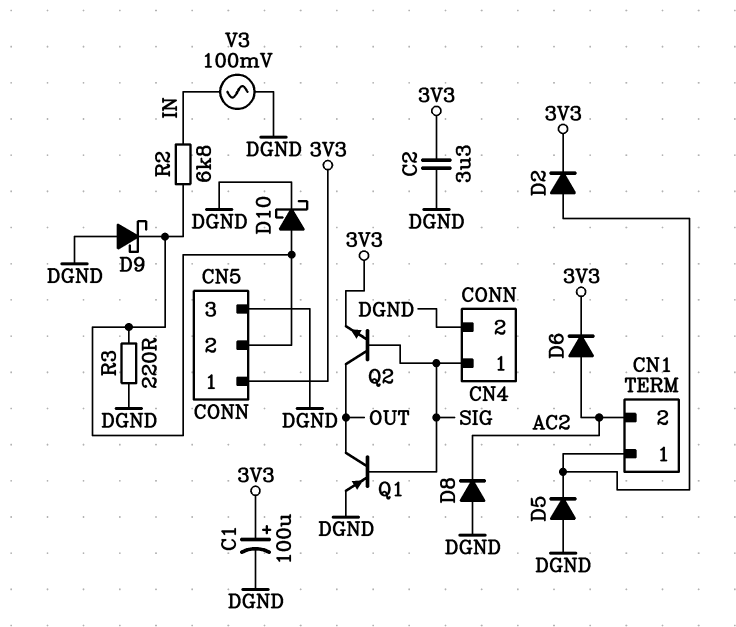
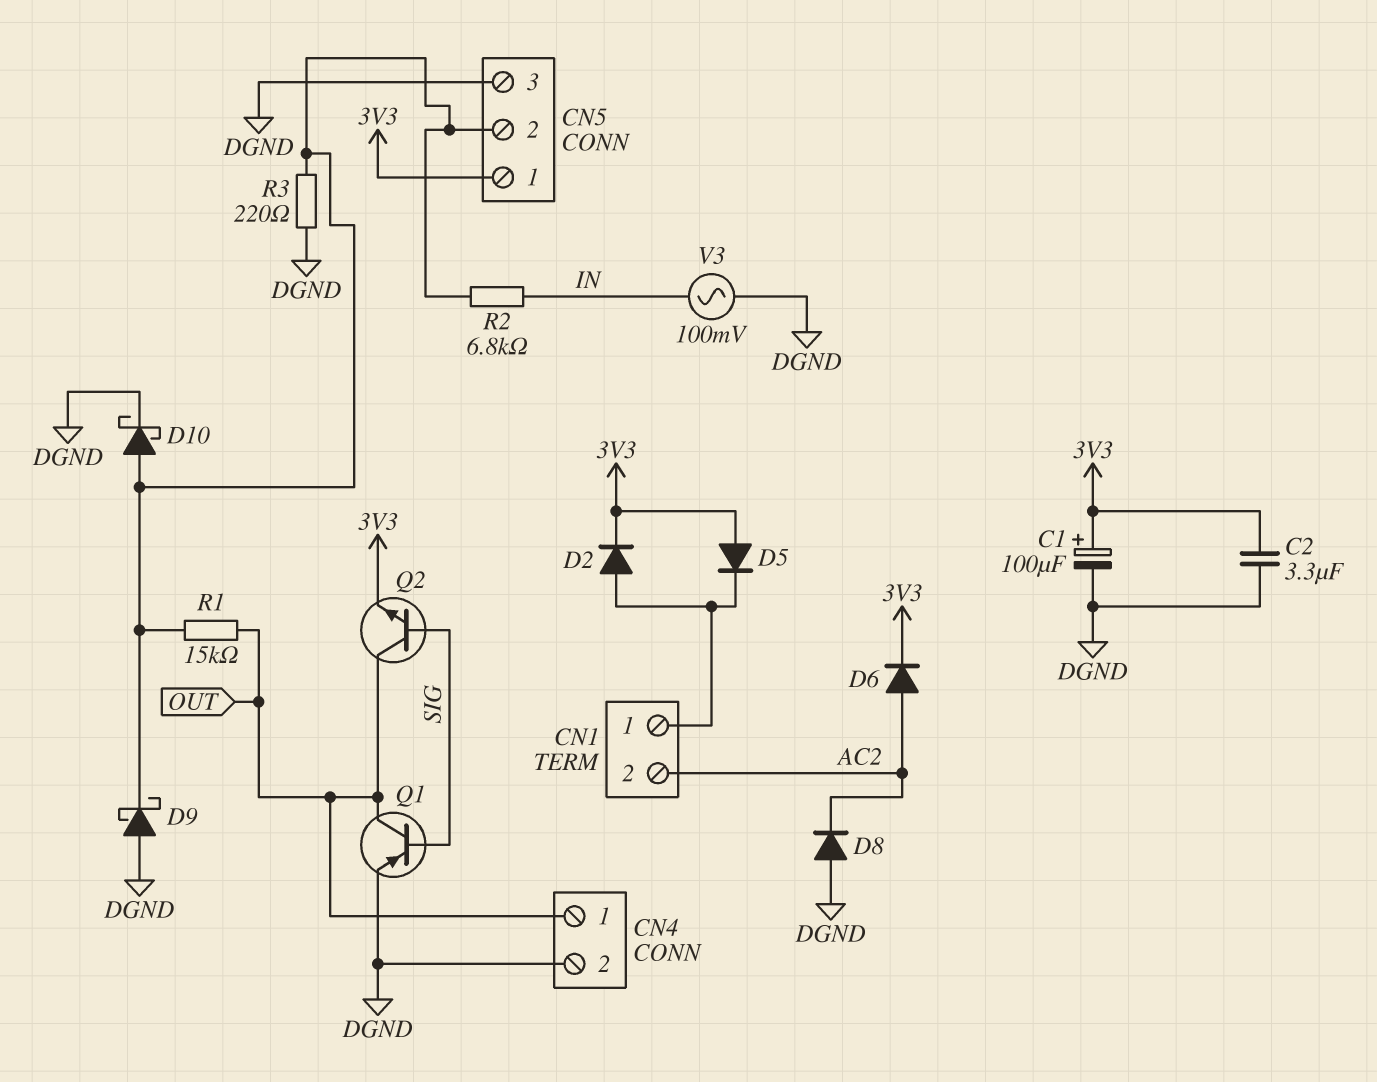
CN4 pin 1: SIG -> OUT
D5: diode (A DGND, K CN1/1) -> diode (A 3V3, K CN1/1)
R1: none -> 15k (CN5/2, OUT)

